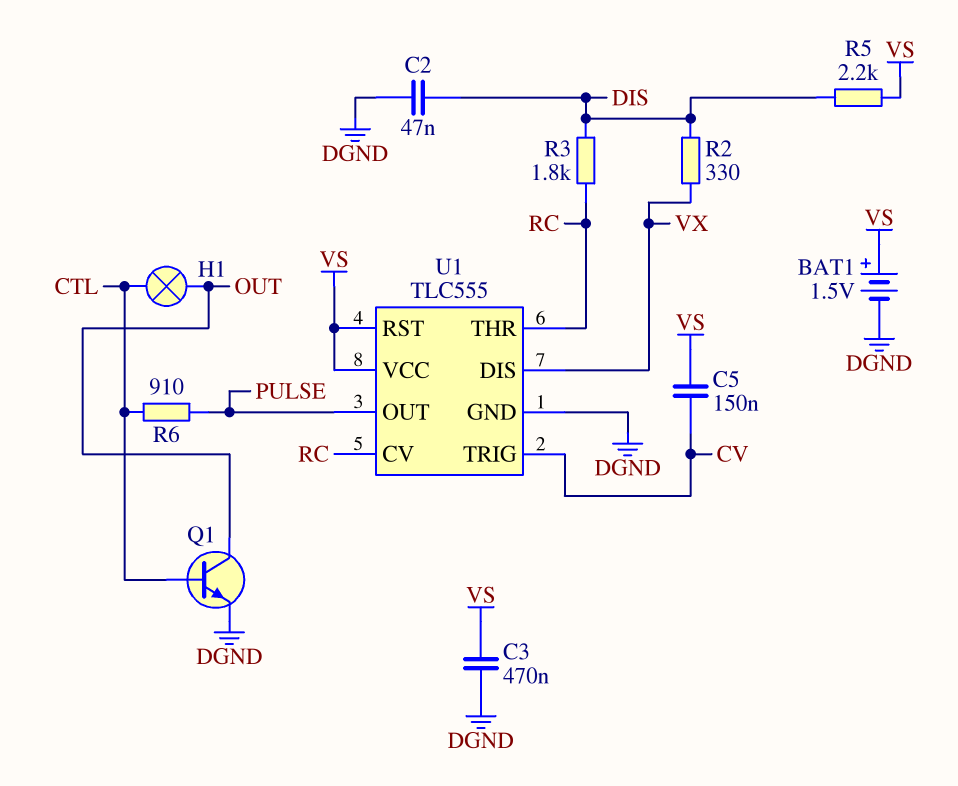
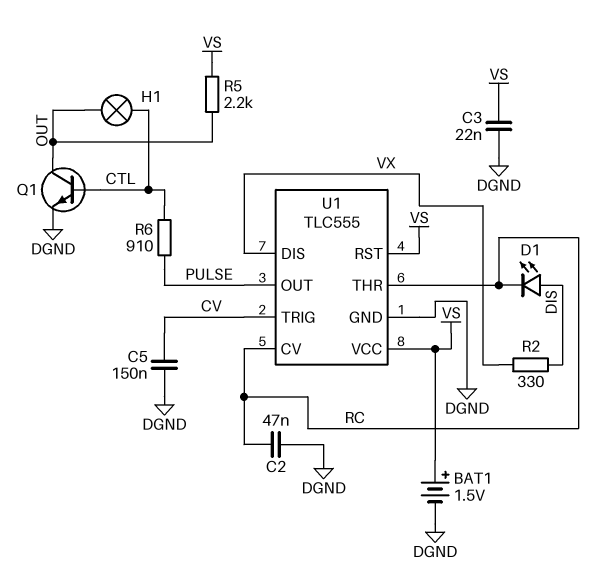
C2: 47nF (DGND, DIS) -> 47nF (DGND, RC)
C3: 470nF (DGND, VS) -> 22nF (DGND, VS)
C5: 150nF (CV, VS) -> 150nF (CV, DGND)
D1: none -> LED (A DIS, K RC)
R3: 1.8k (DIS, RC) -> none
R5: 2.2k (DIS, VS) -> 2.2k (OUT, VS)

